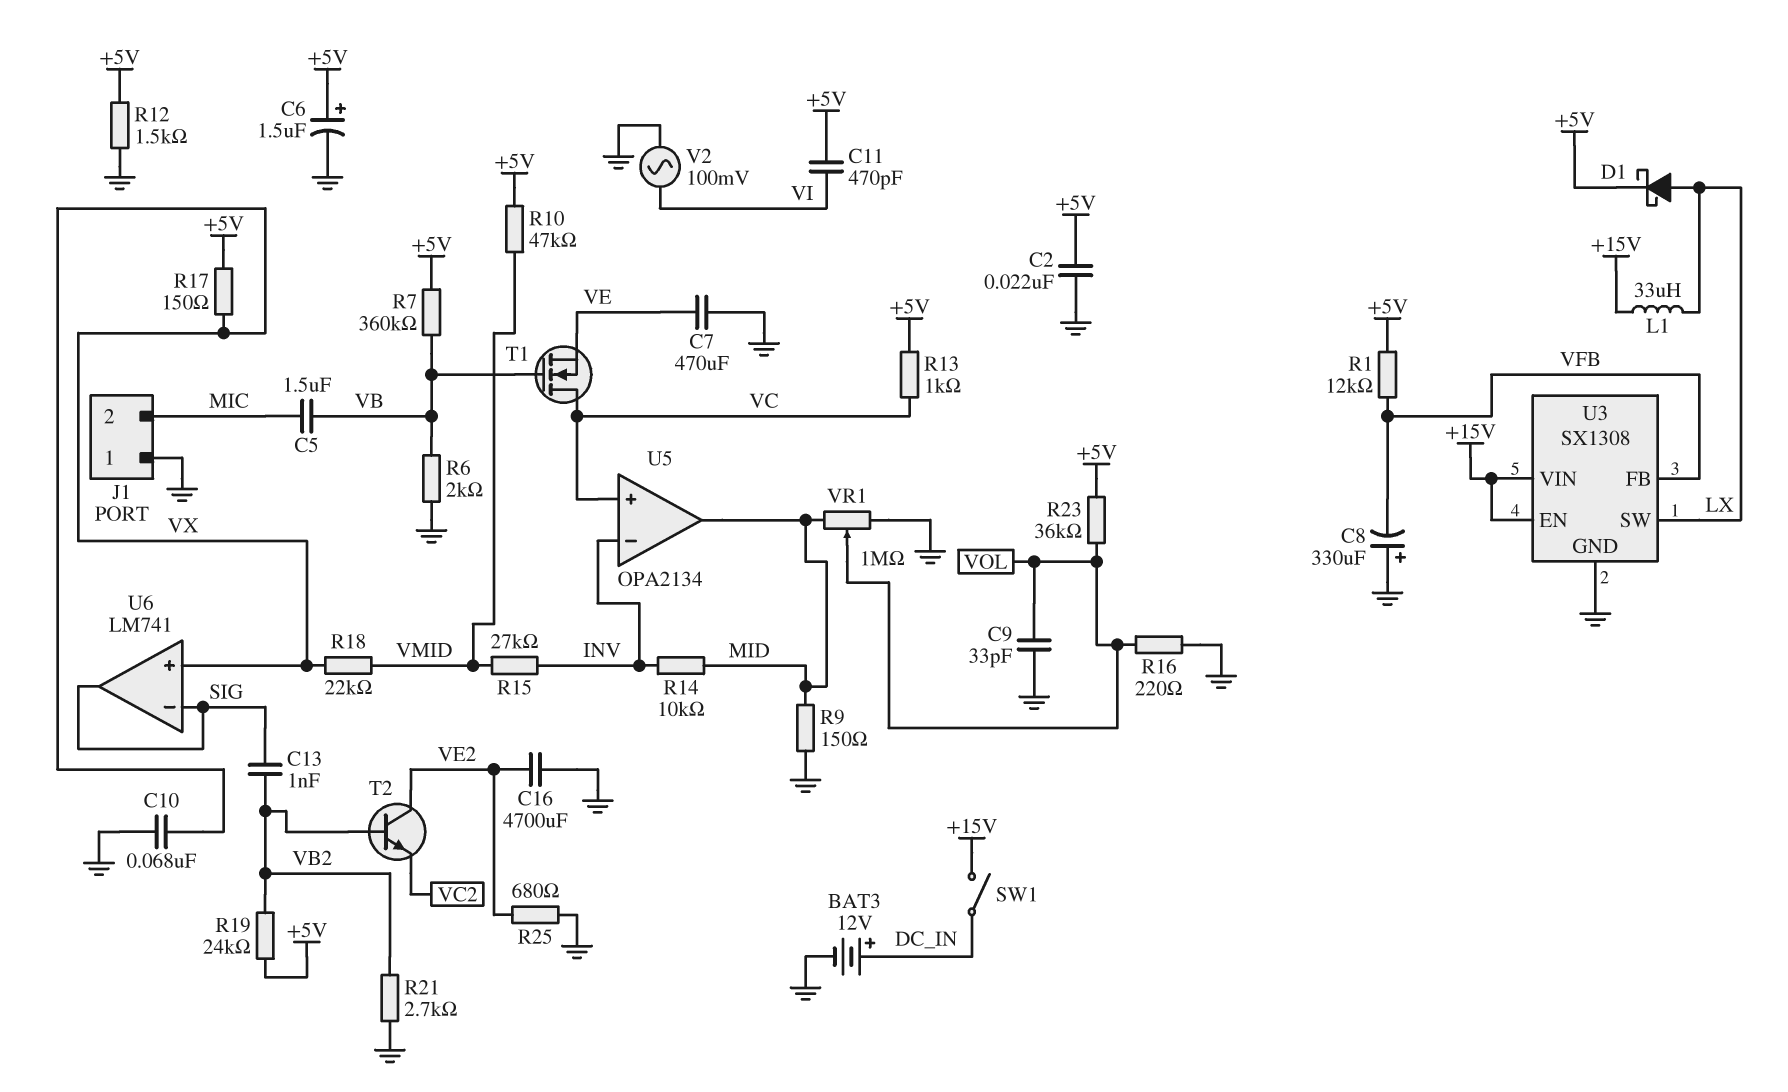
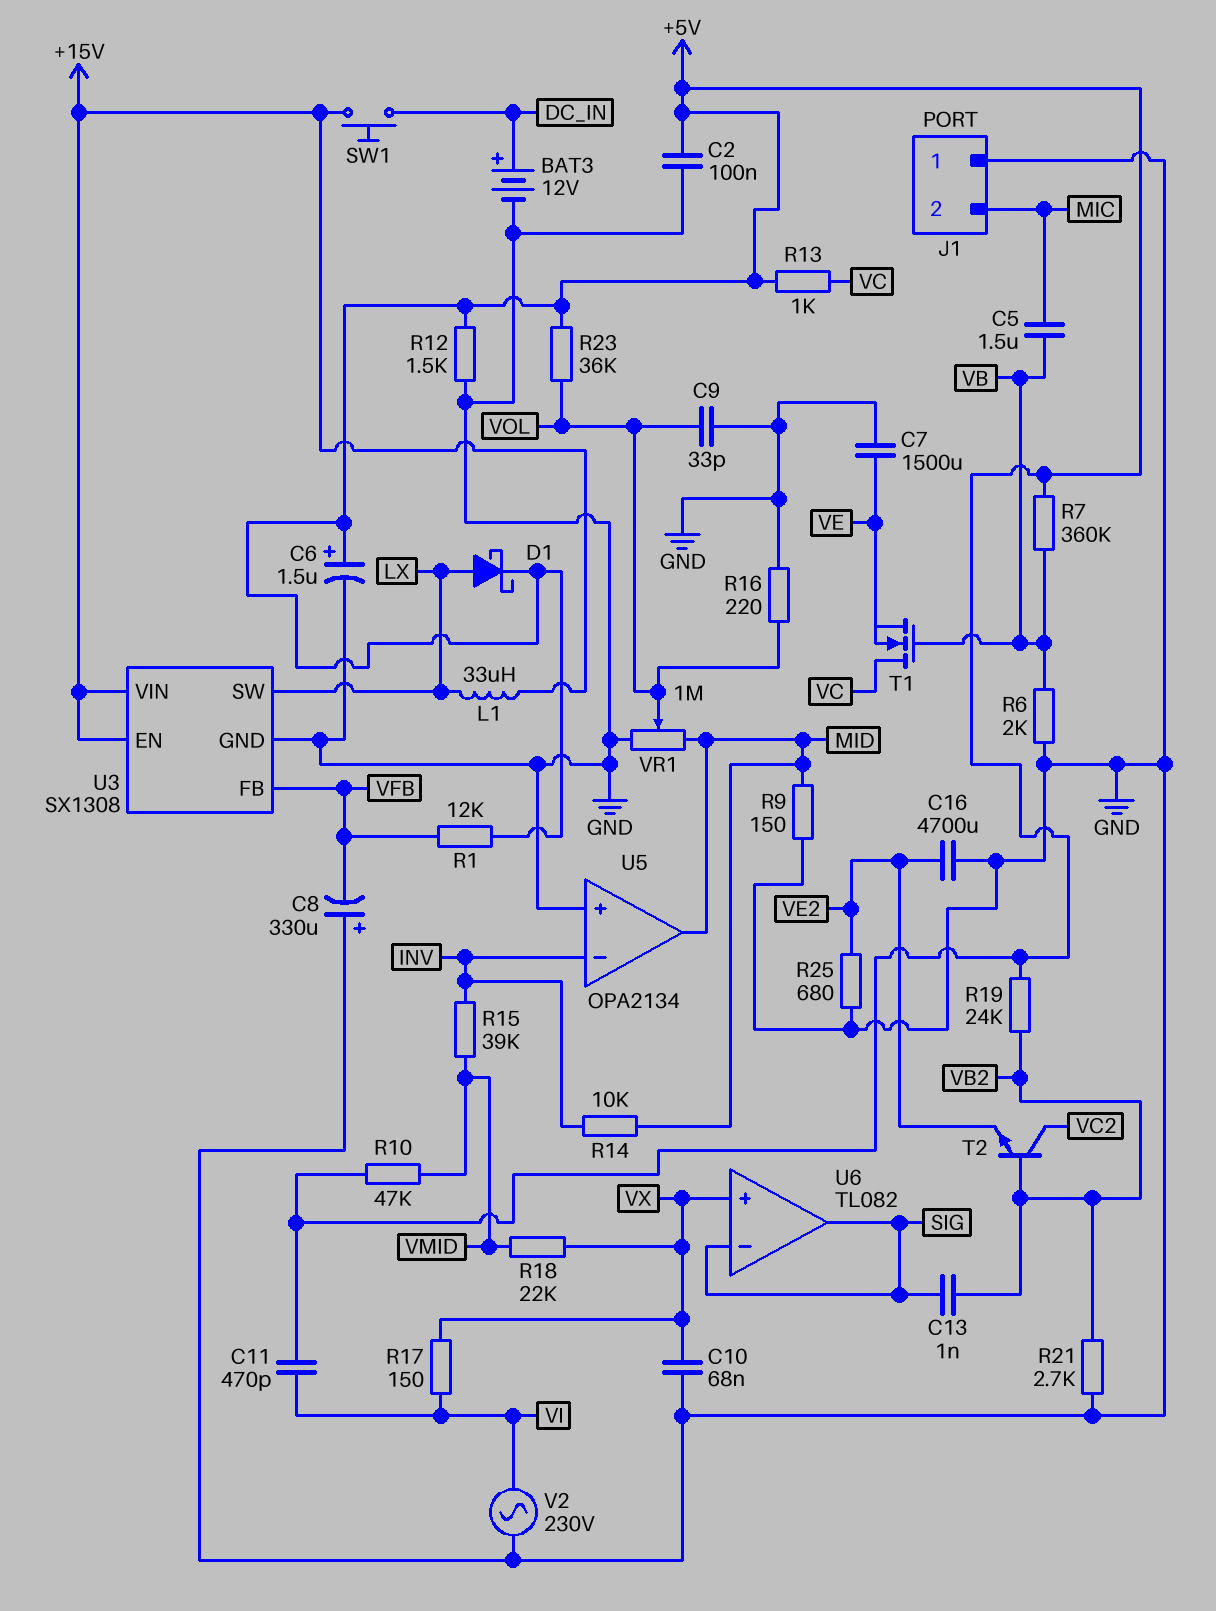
C2: 22nF (+5V, GND) -> 100nF (+5V, GND)
C7: 470uF (GND, VE) -> 1500uF (GND, VE)
R15: 27k (INV, VMID) -> 39k (INV, VMID)
R17: 150 (+5V, VX) -> 150 (VI, VX)
SW1: switch (+15V, DC_IN) -> button (+15V, DC_IN)
T2: NPN (B VB2, C VE2, E VC2) -> NPN (B VB2, C VC2, E VE2)
U5 pin in+: VC -> GND
U6: LM741 -> TL082
V2: AC 100mV (GND, VI) -> AC 230V (GND, VI)

